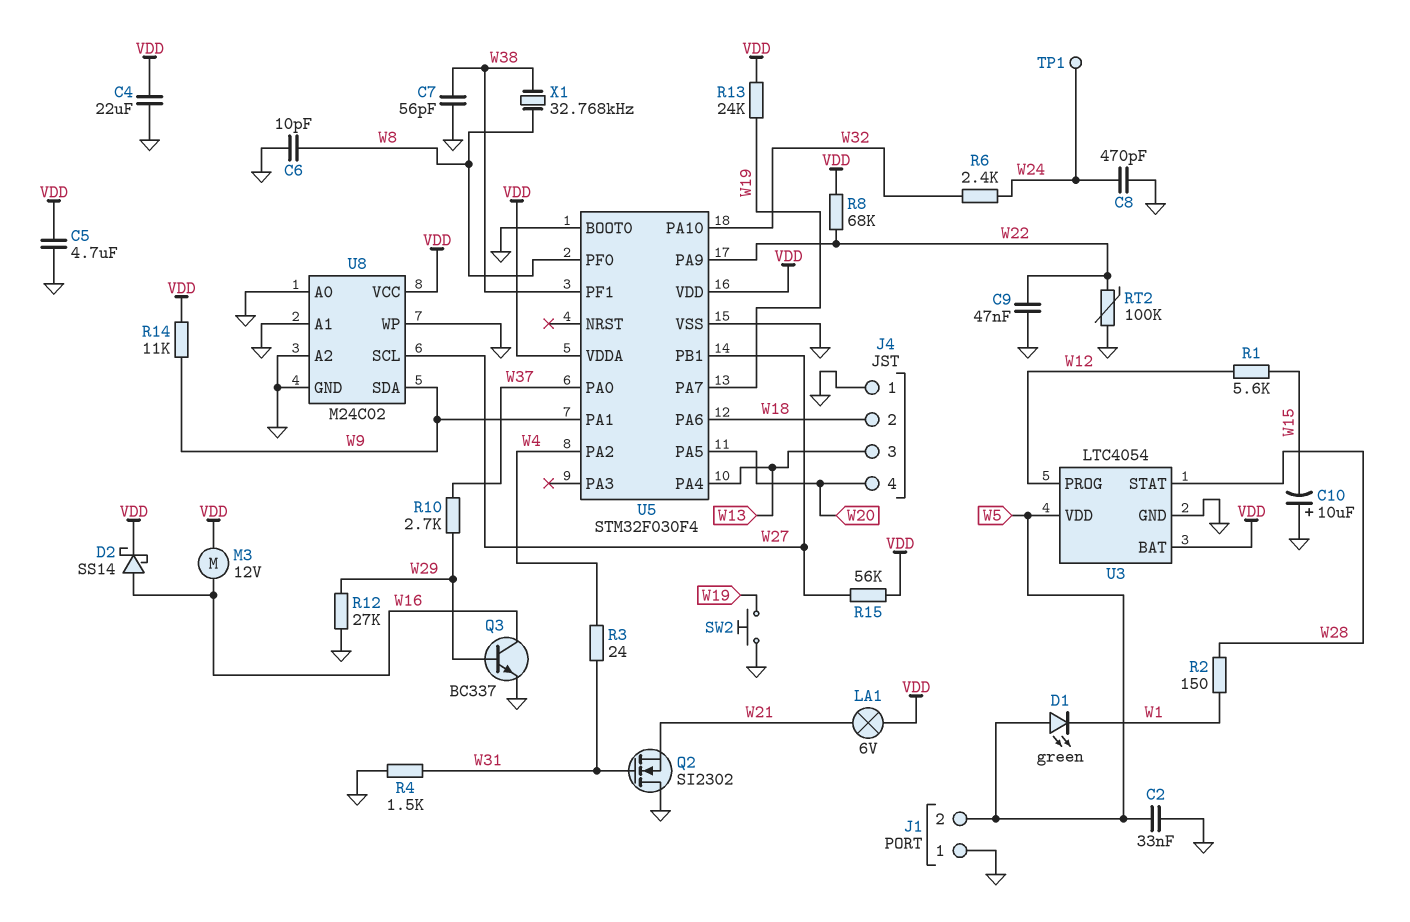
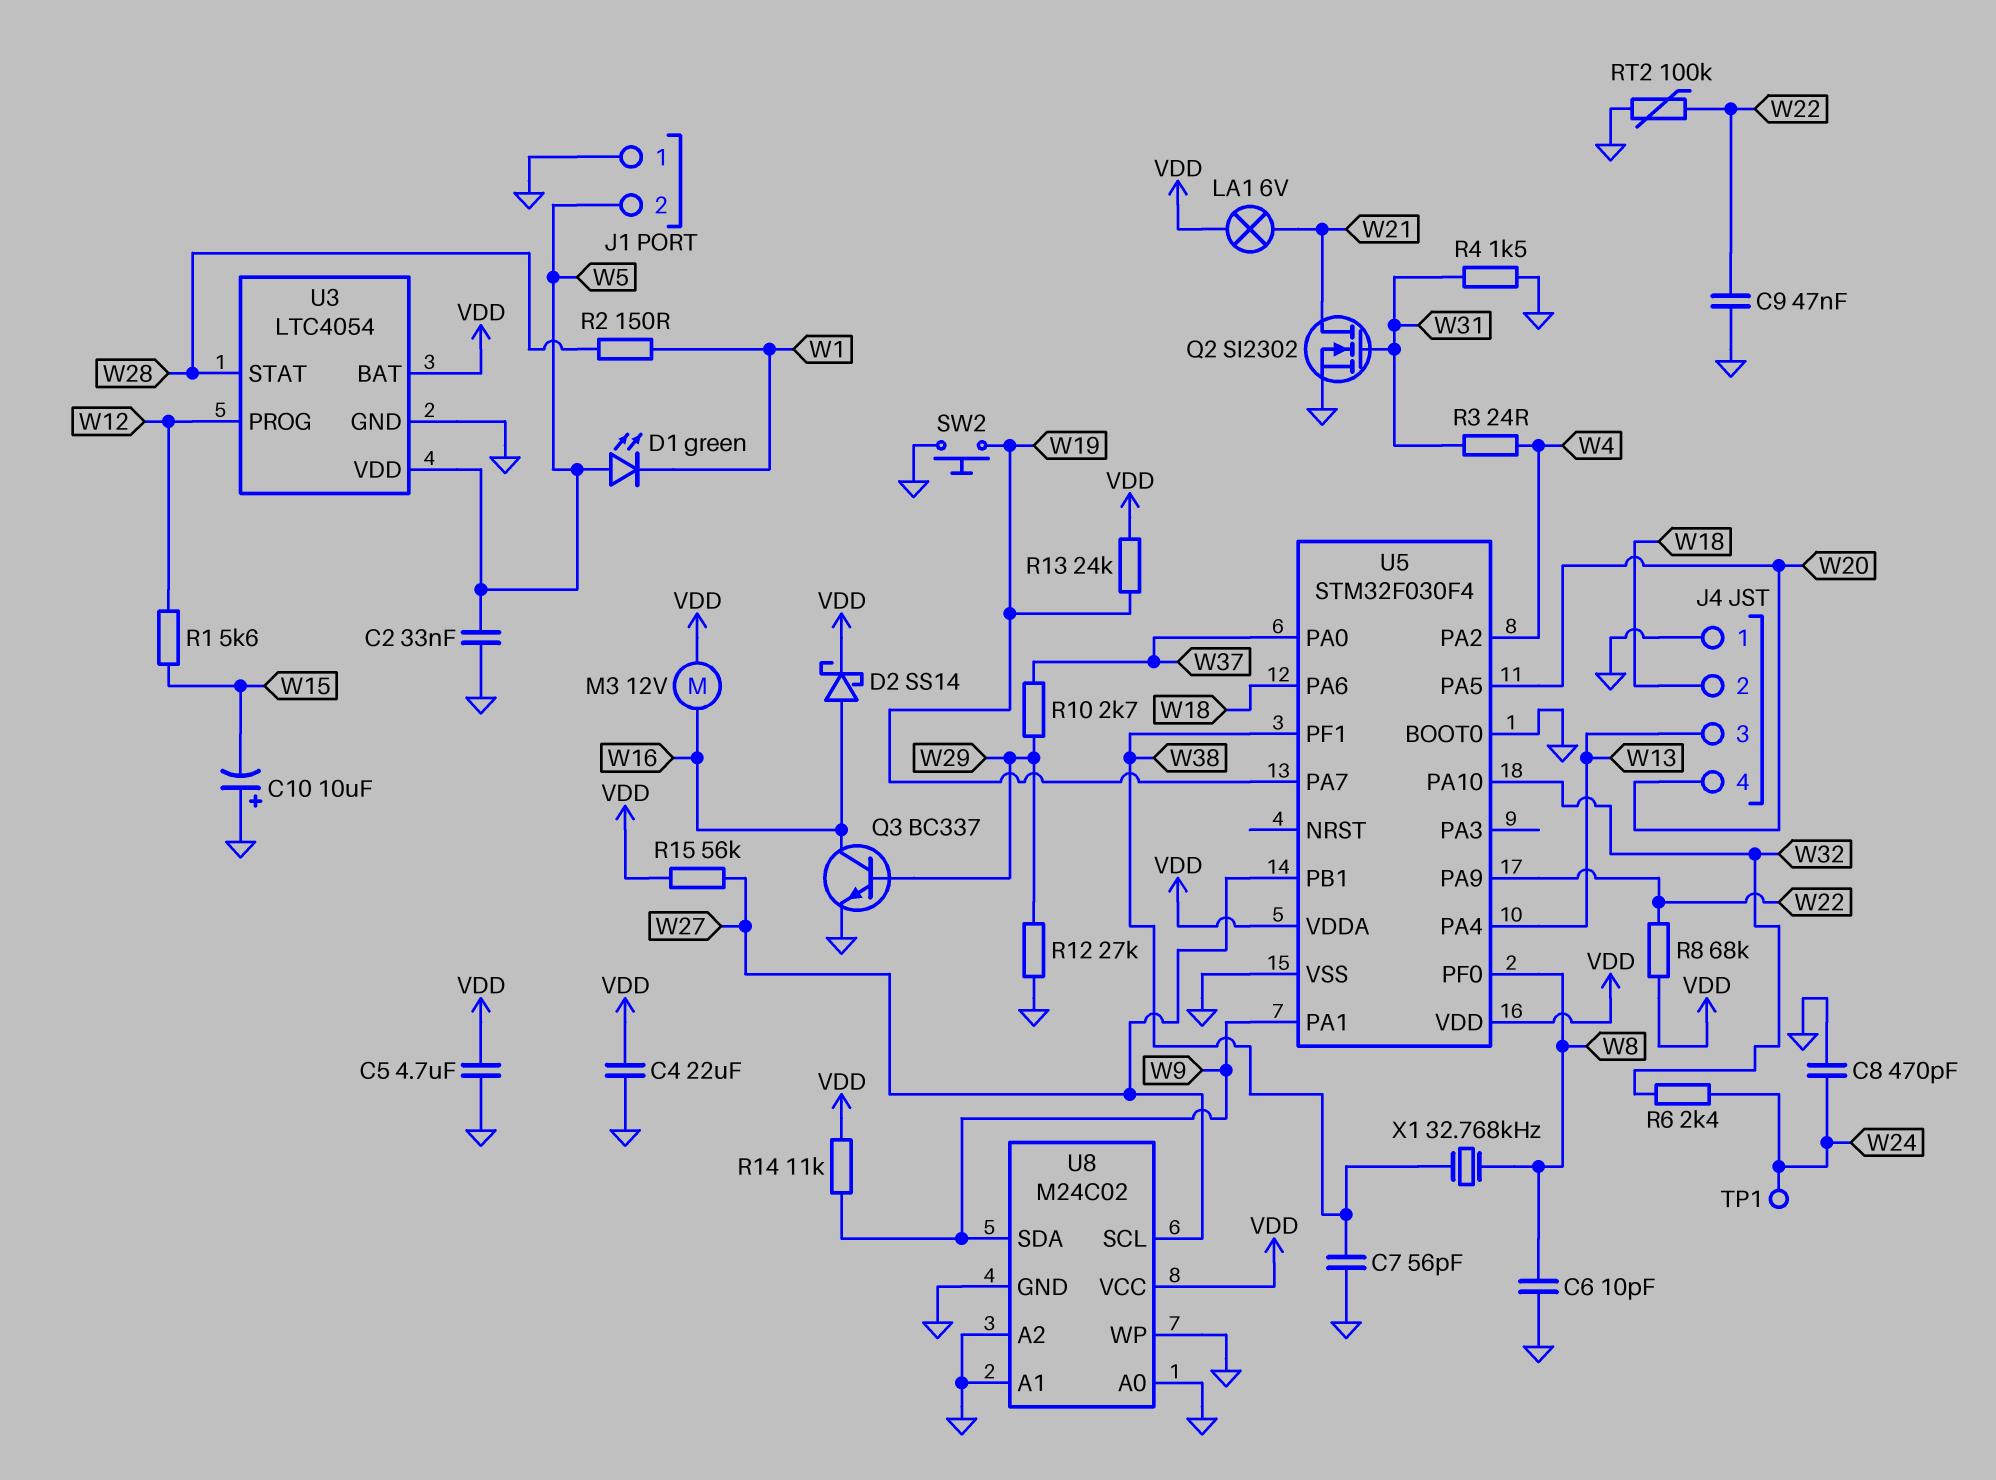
Q2: NMOS SI2302 (G W31, D GND, S W21) -> NMOS SI2302 (G W31, D W21, S GND)

